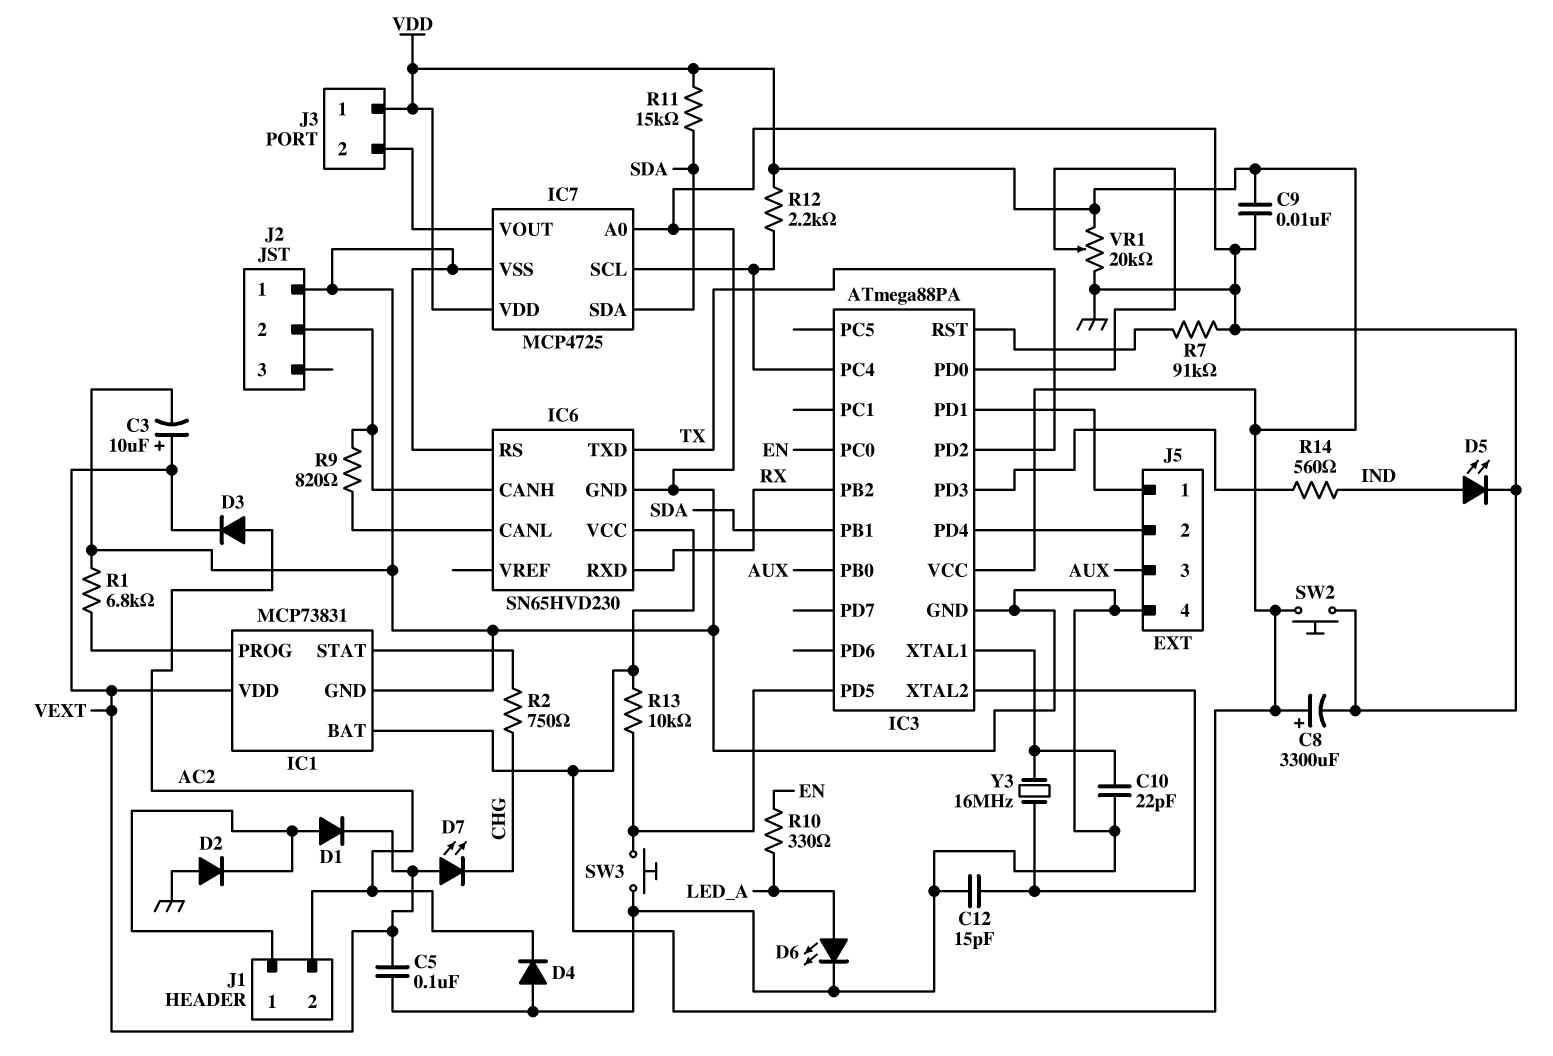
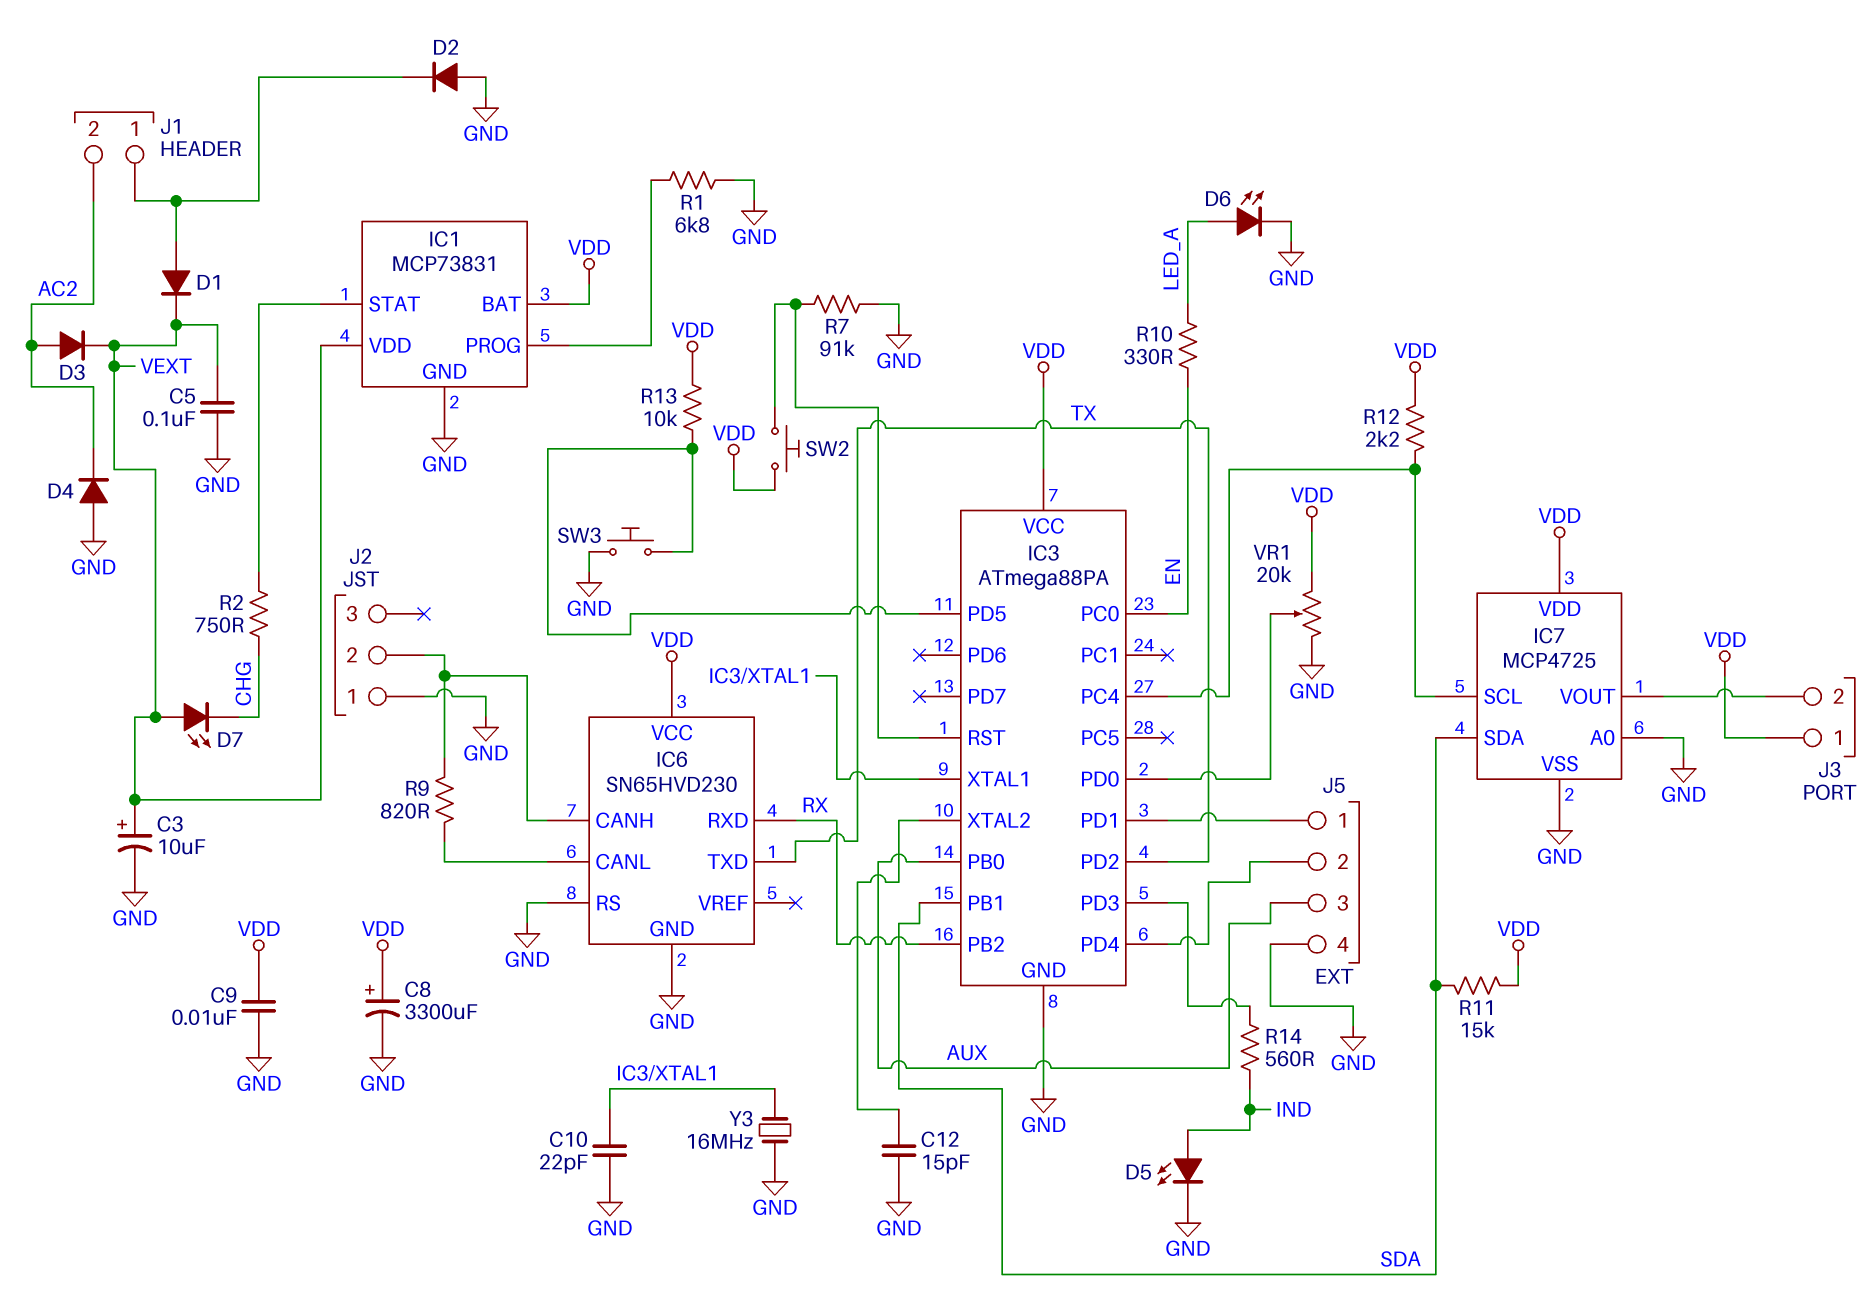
SW2: button (GND, VDD) -> button (IC3/RST, VDD)
Y3: 16MHz (IC3/XTAL1, IC3/XTAL2) -> 16MHz (GND, IC3/XTAL1)

